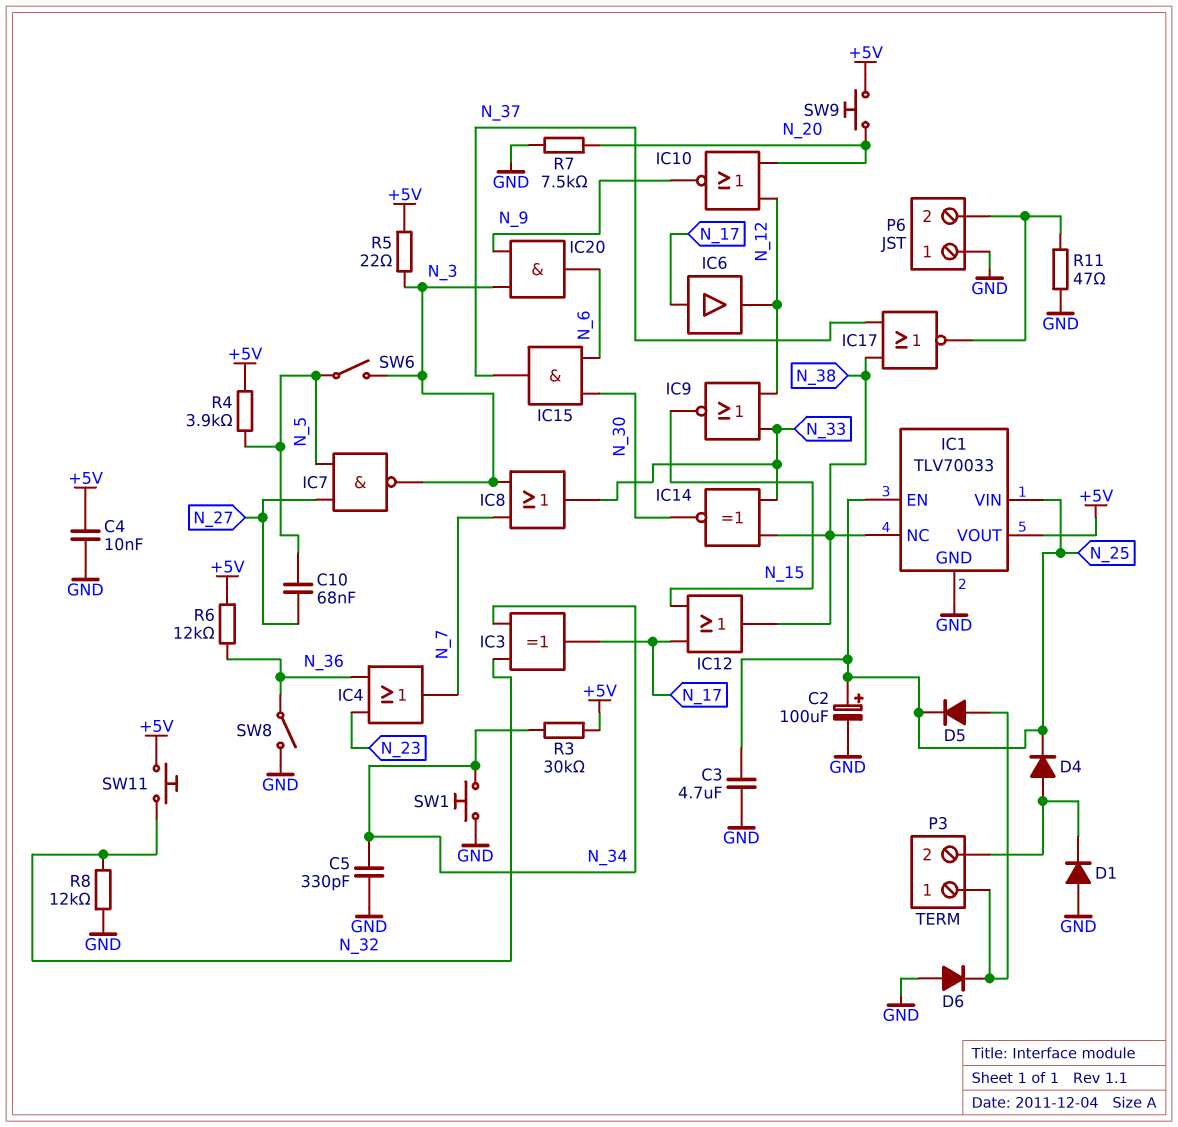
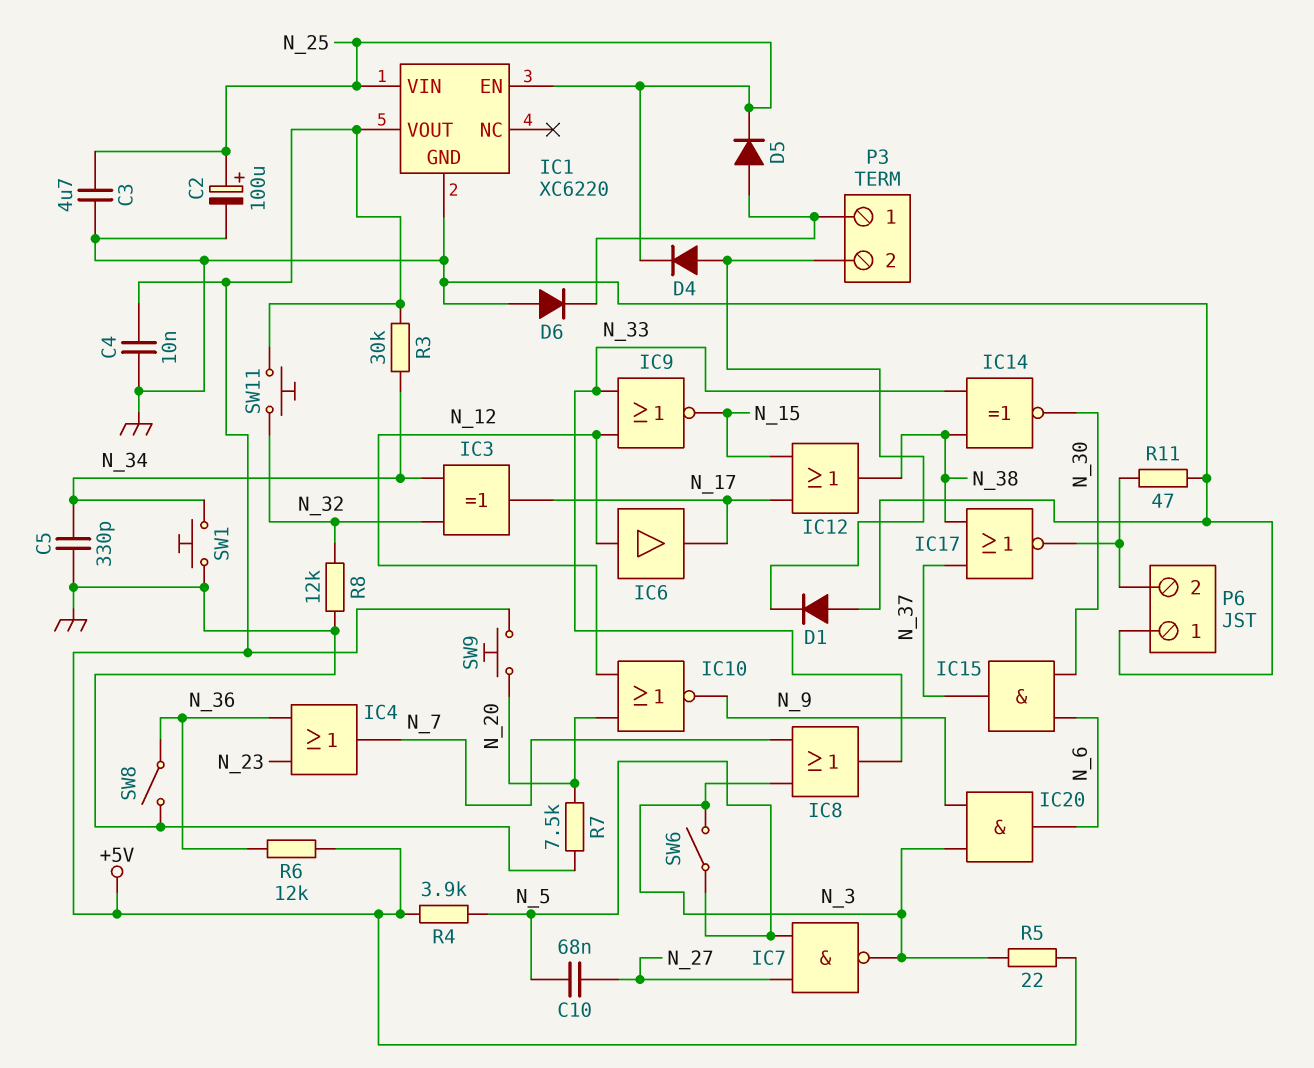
IC1: TLV70033 -> XC6220
IC1 pin NC: N_38 -> none
IC6: buffer (in N_17, out N_12) -> buffer (in N_12, out N_17)

